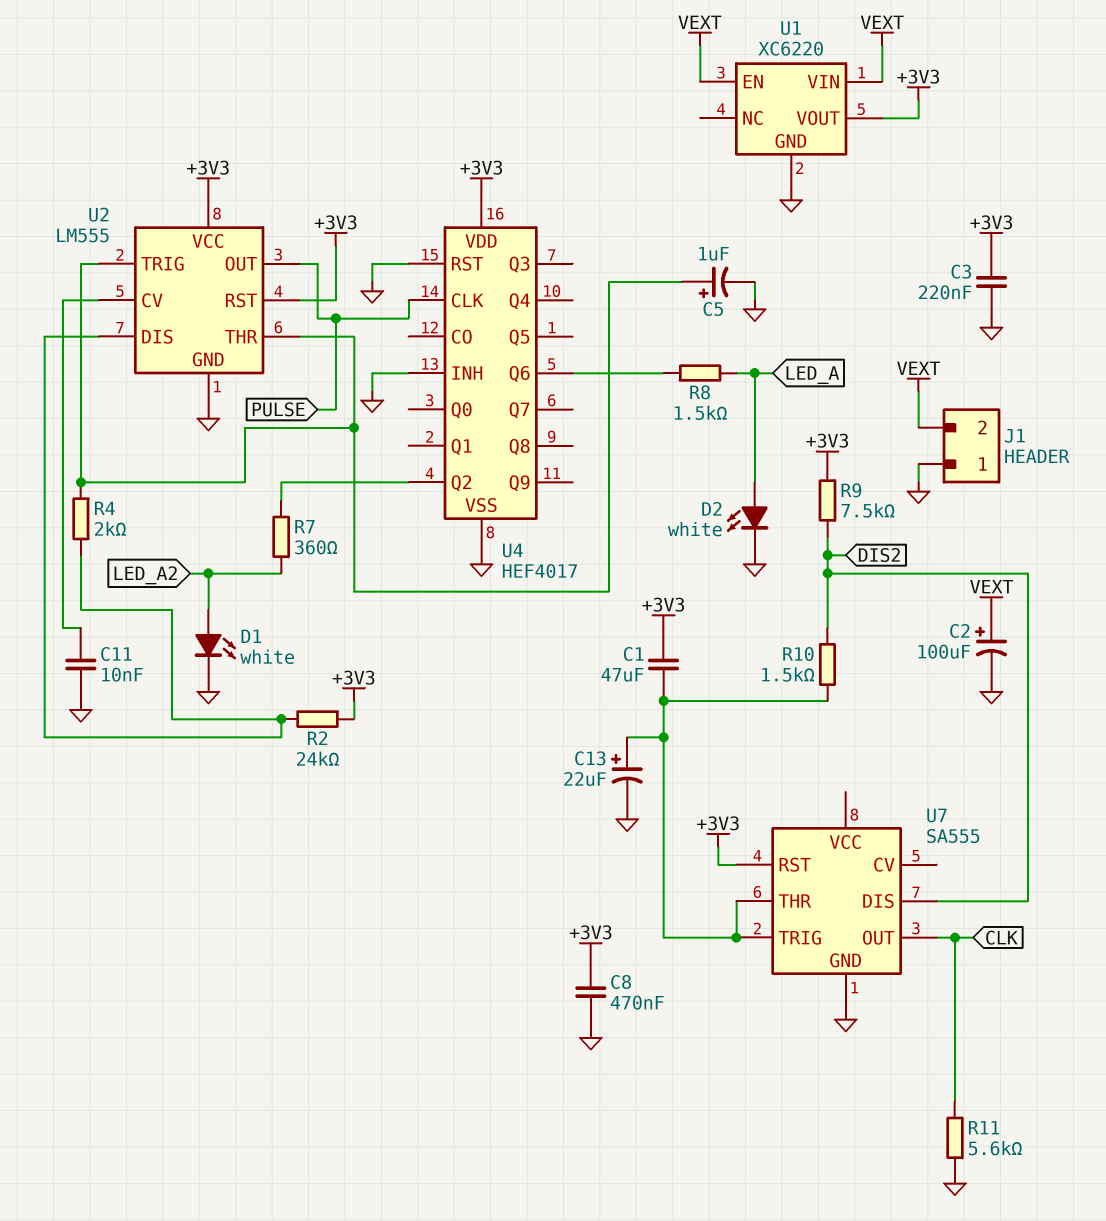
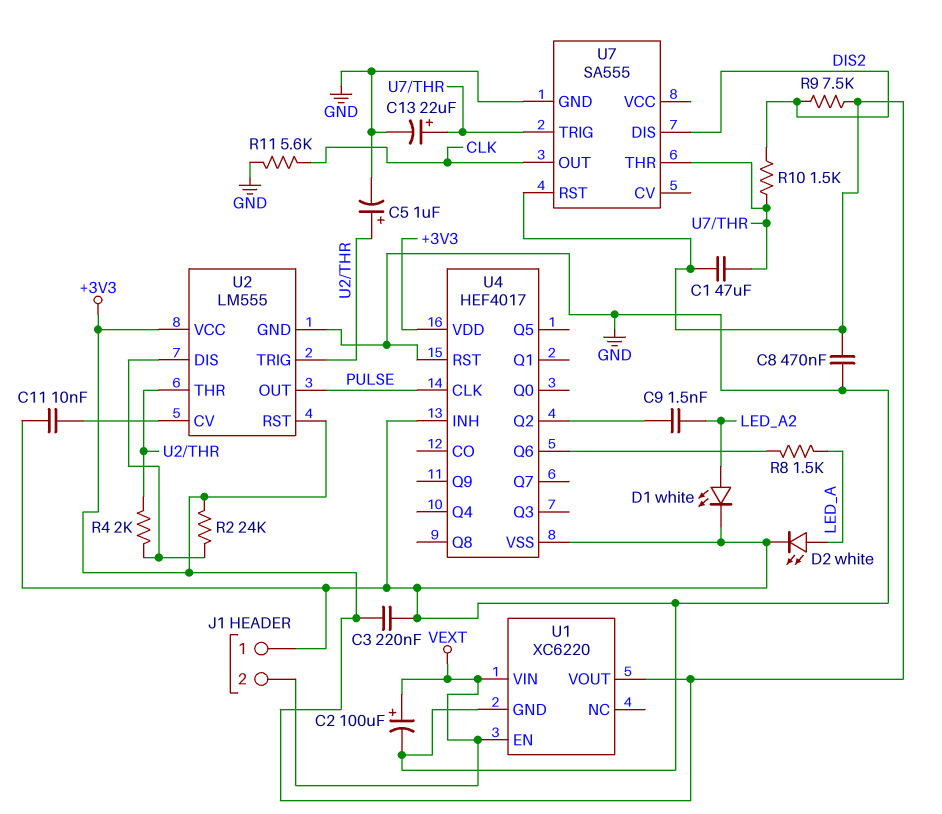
C9: none -> 1.5nF (LED_A2, U4/Q2)
R7: 360 (LED_A2, U4/Q2) -> none

